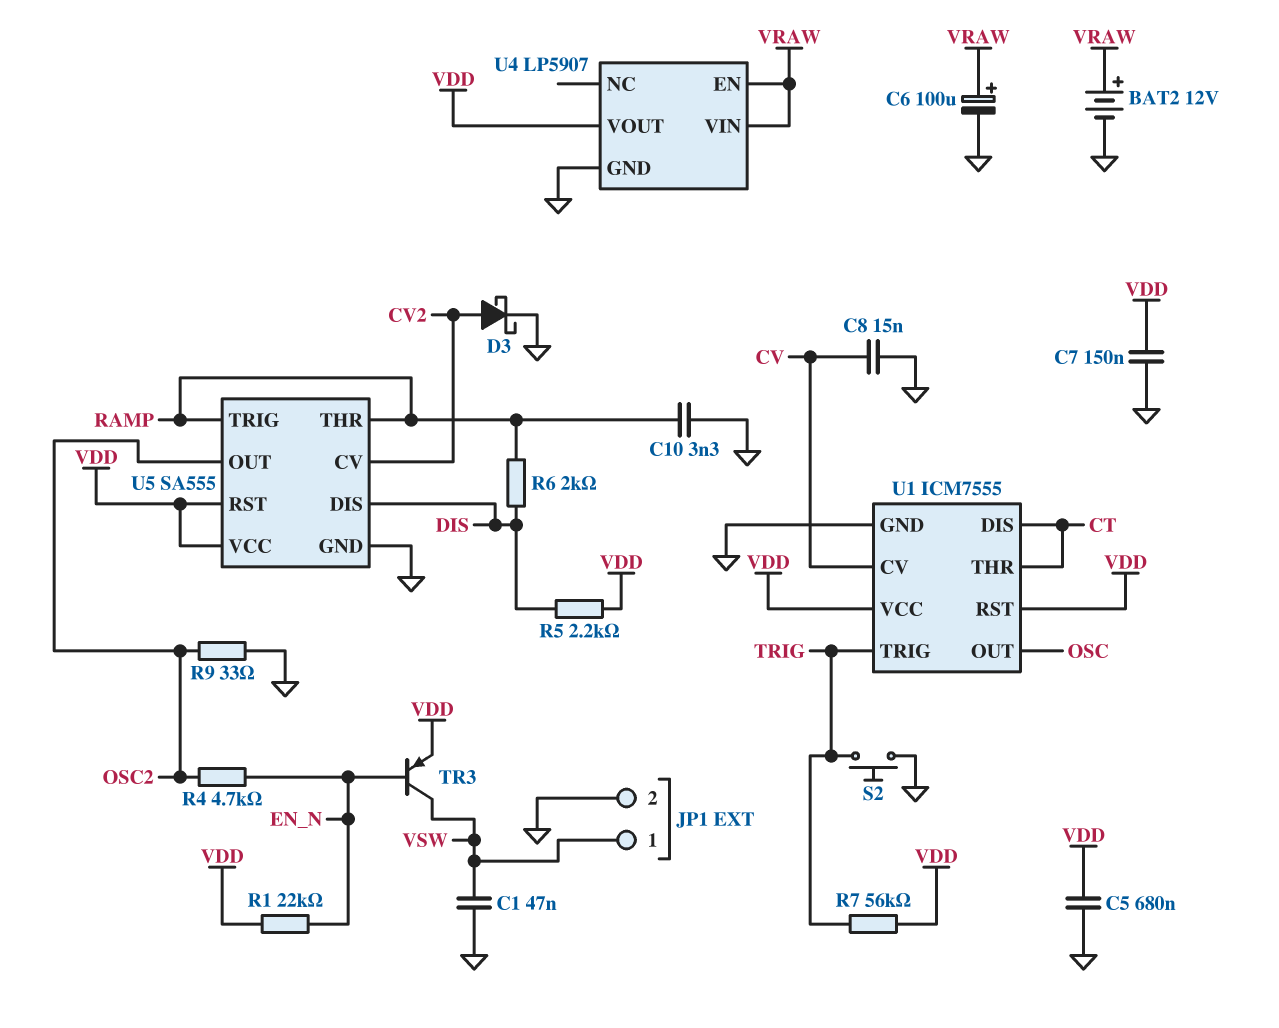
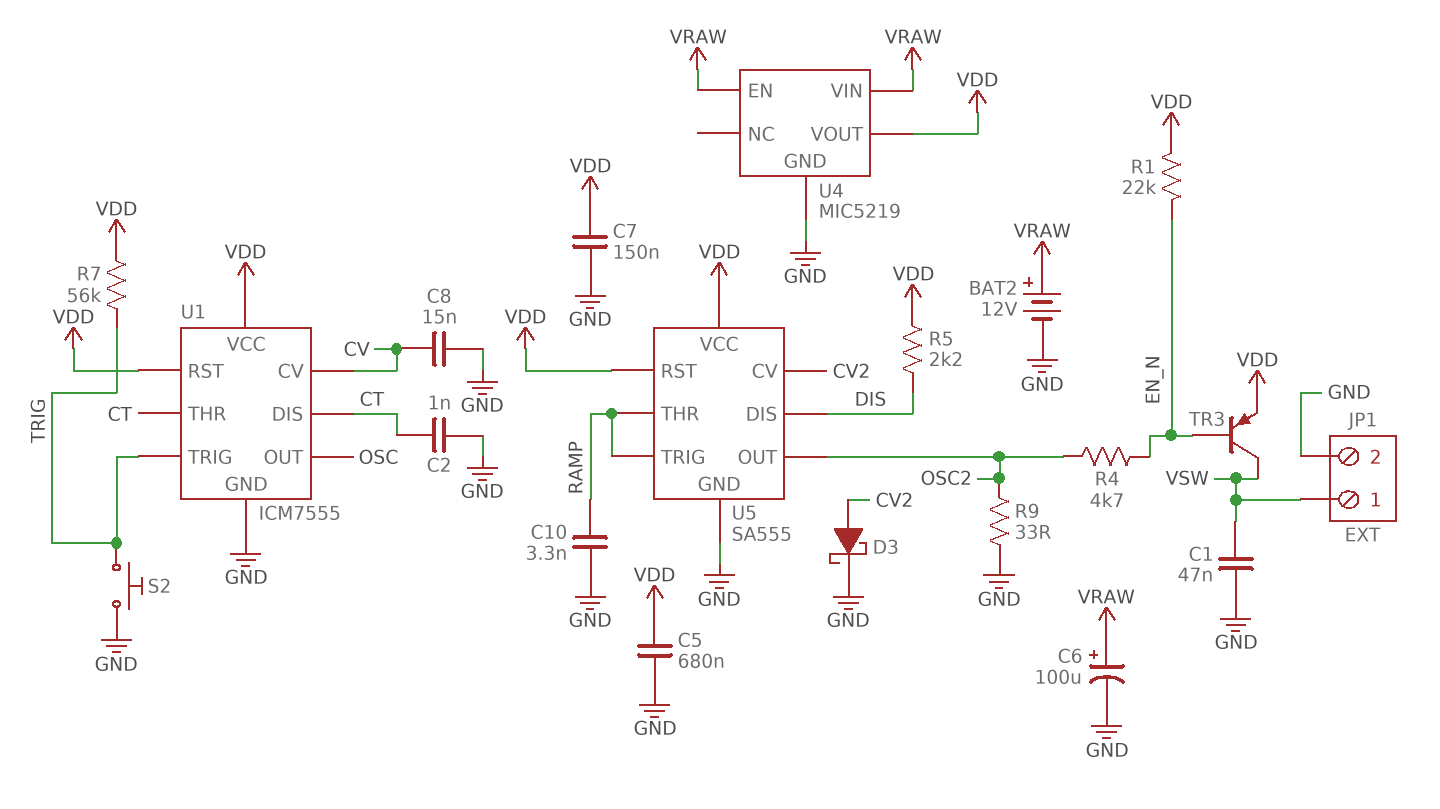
C2: none -> 1nF (CT, GND)
R6: 2k (DIS, RAMP) -> none
U4: LP5907 -> MIC5219

